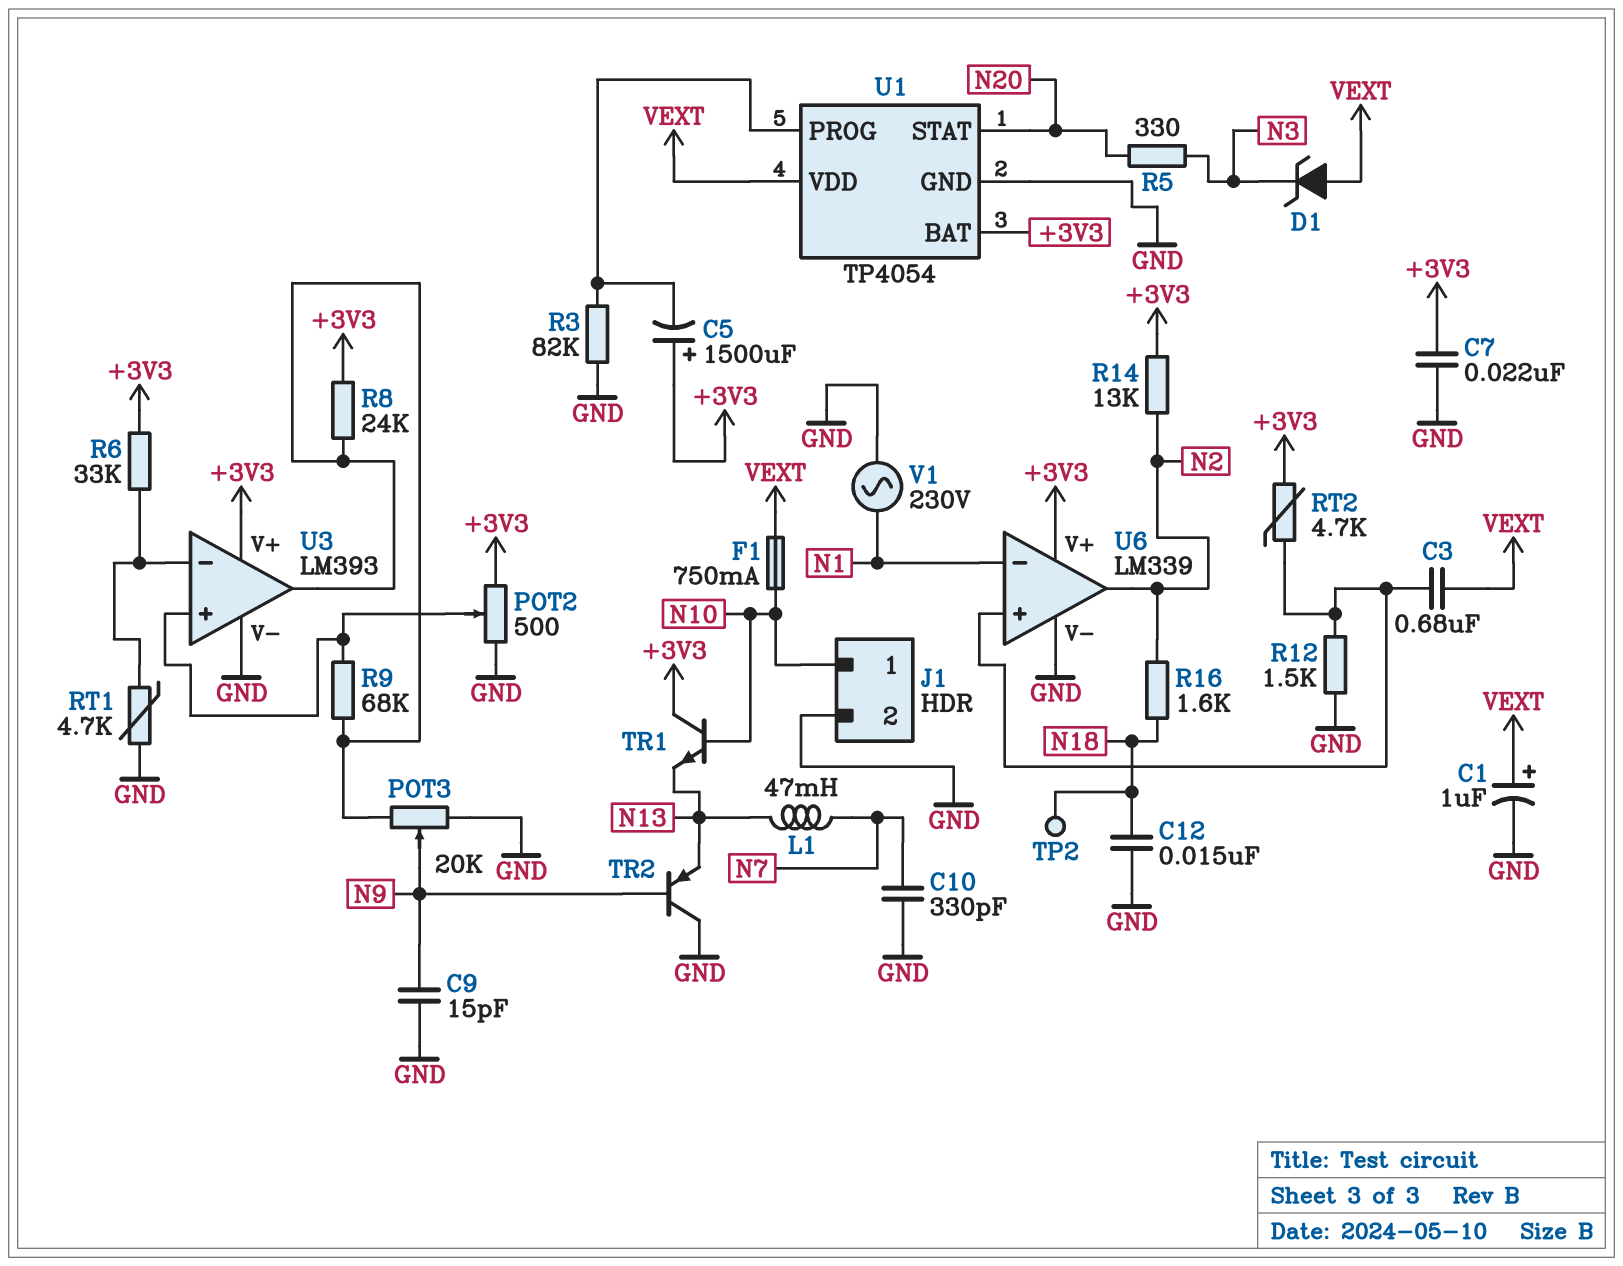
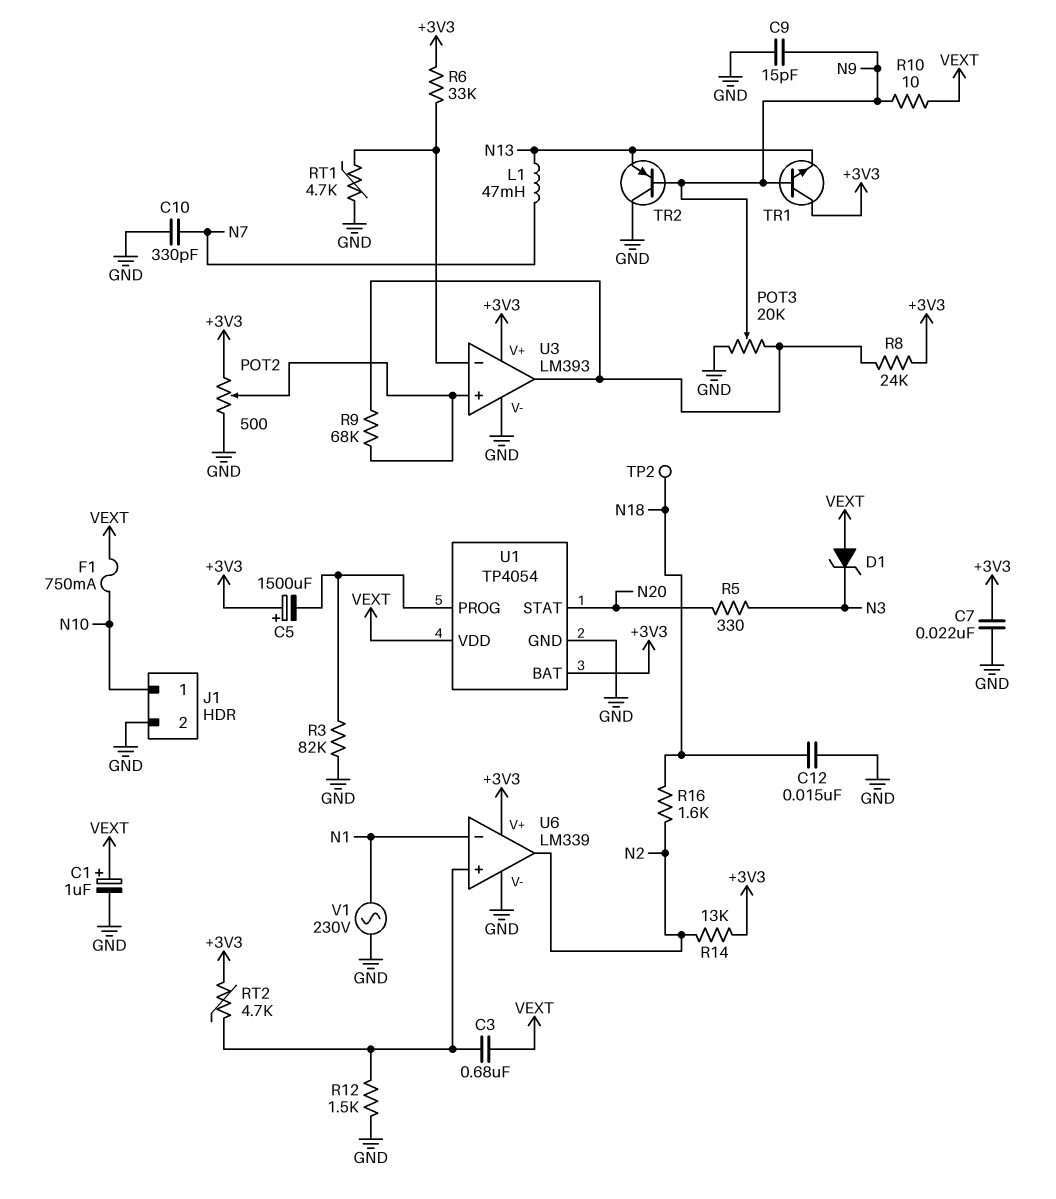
R10: none -> 10 (N9, VEXT)
TR1: NPN (B N10, C +3V3, E N13) -> NPN (B N9, C +3V3, E N13)

